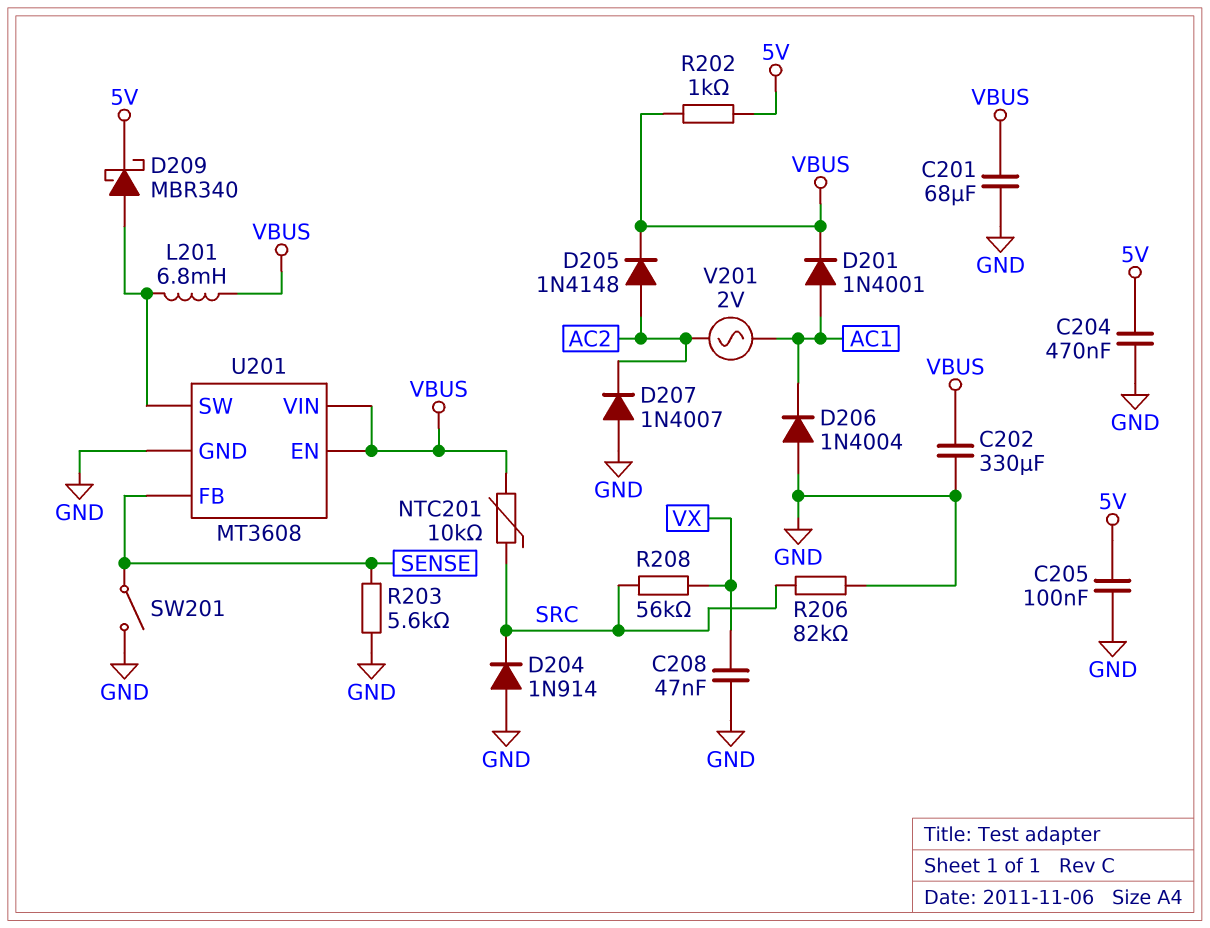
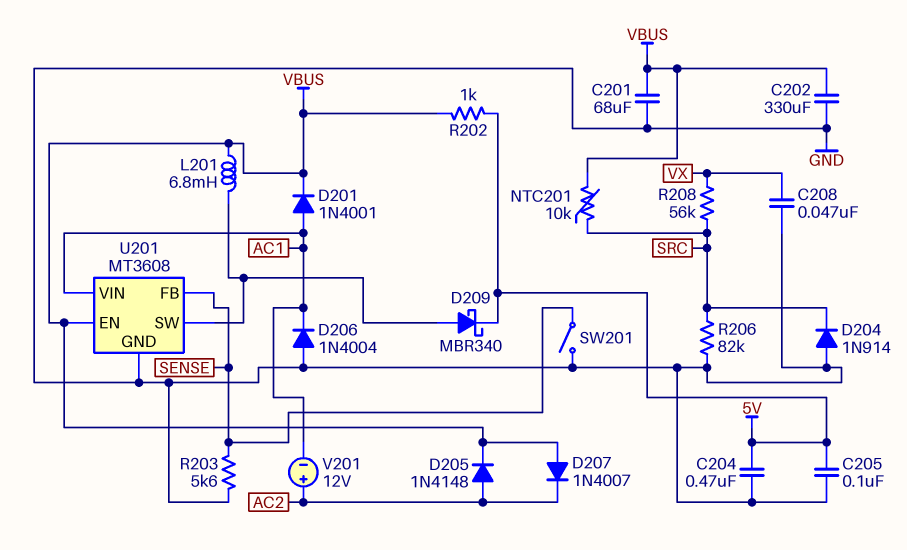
D207: diode 1N4007 (A GND, K AC2) -> diode 1N4007 (A VBUS, K AC2)
U201 pin VIN: VBUS -> AC1
V201: AC 2V (AC1, AC2) -> 12V (plus AC2, minus AC1)

